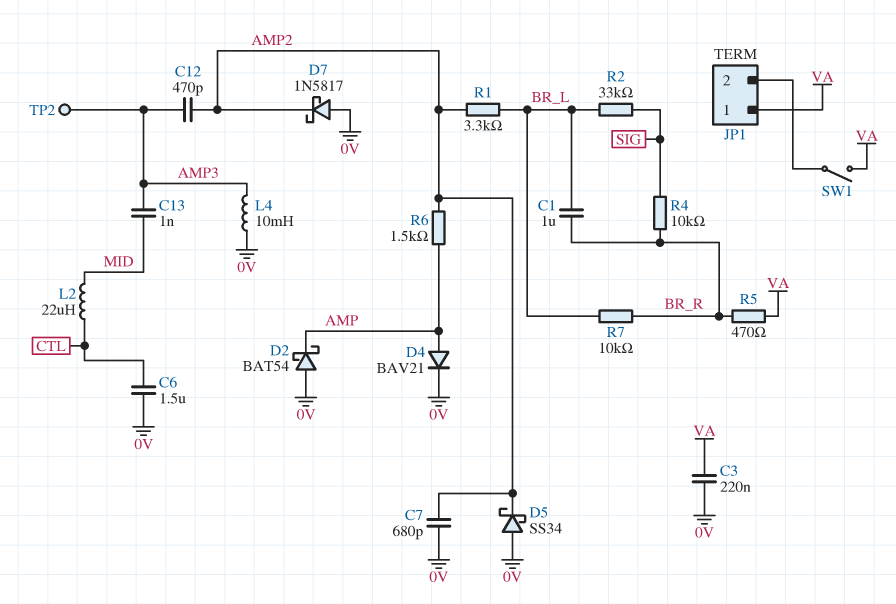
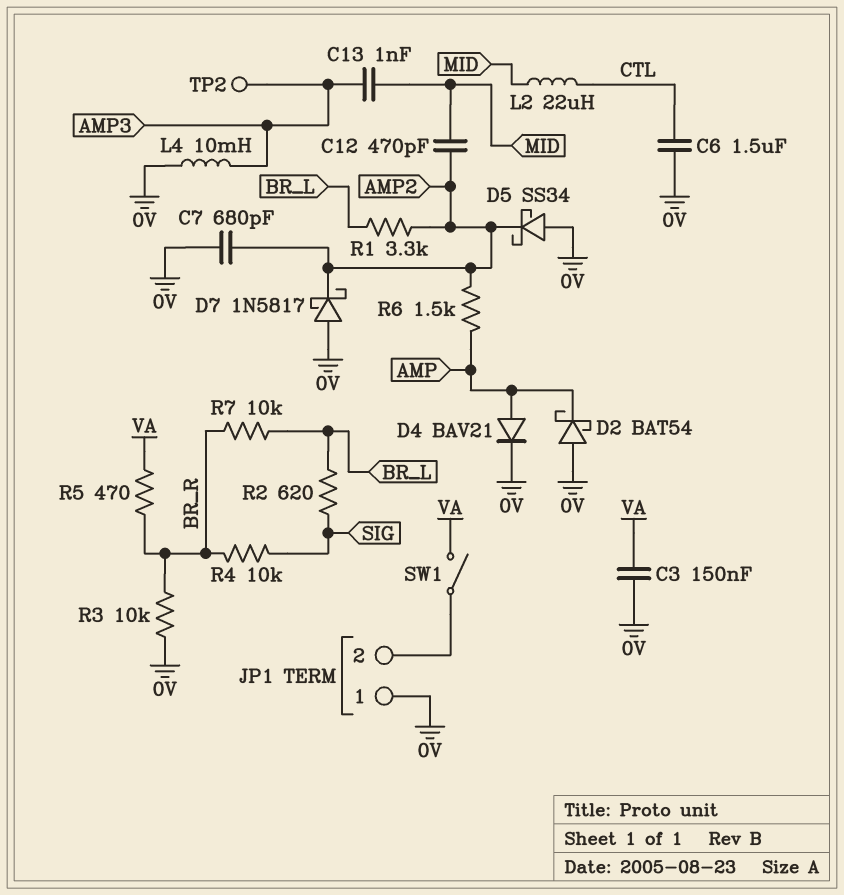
C1: 1uF (BR_L, BR_R) -> none
C3: 220nF (0V, VA) -> 150nF (0V, VA)
C12: 470pF (AMP2, AMP3) -> 470pF (AMP2, MID)
JP1 pin 1: VA -> 0V
R2: 33k (BR_L, SIG) -> 620 (BR_L, SIG)
R3: none -> 10k (0V, BR_R)

